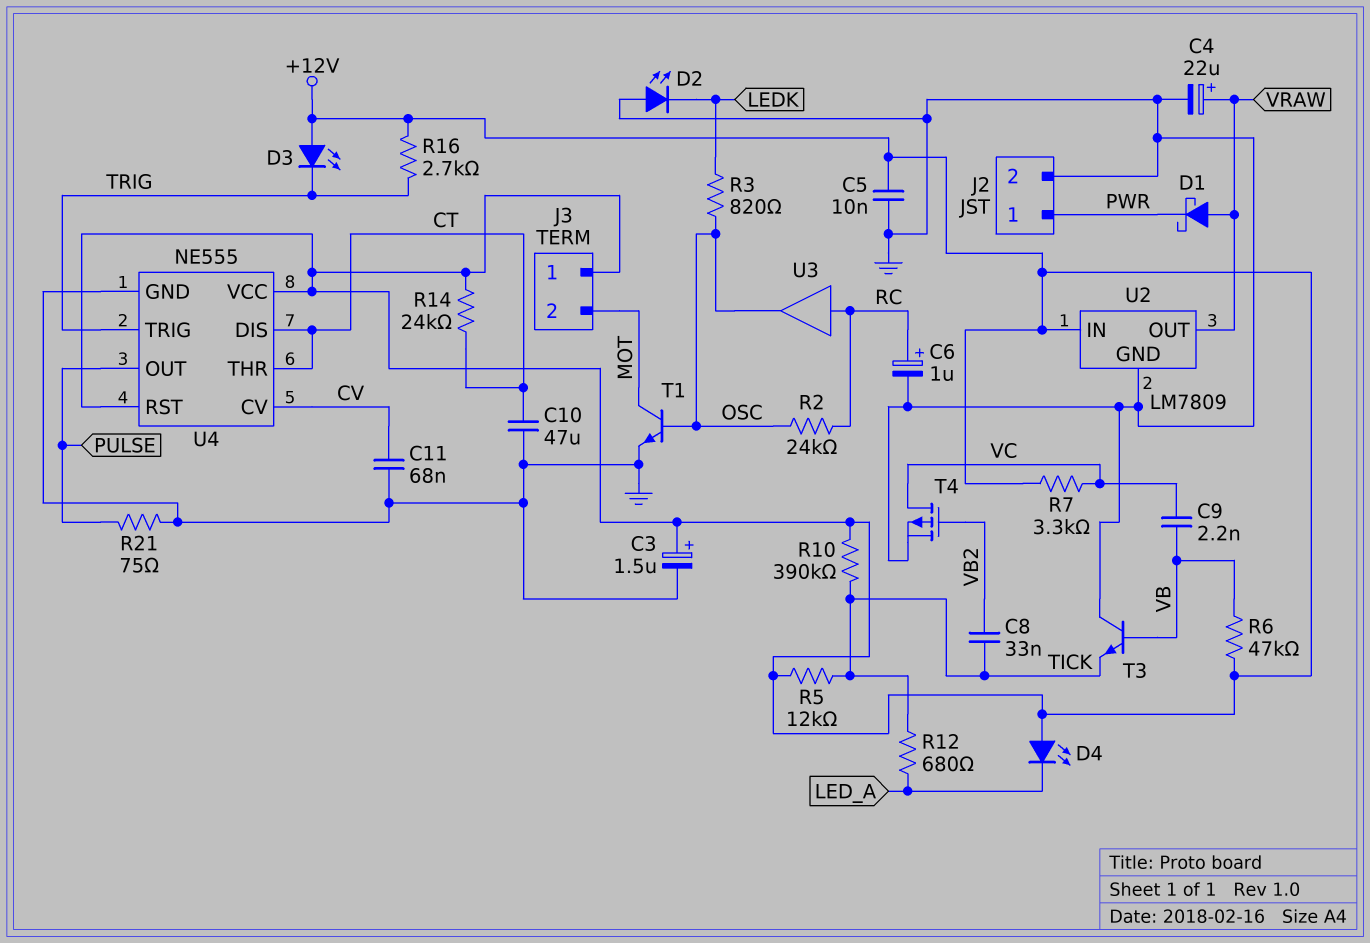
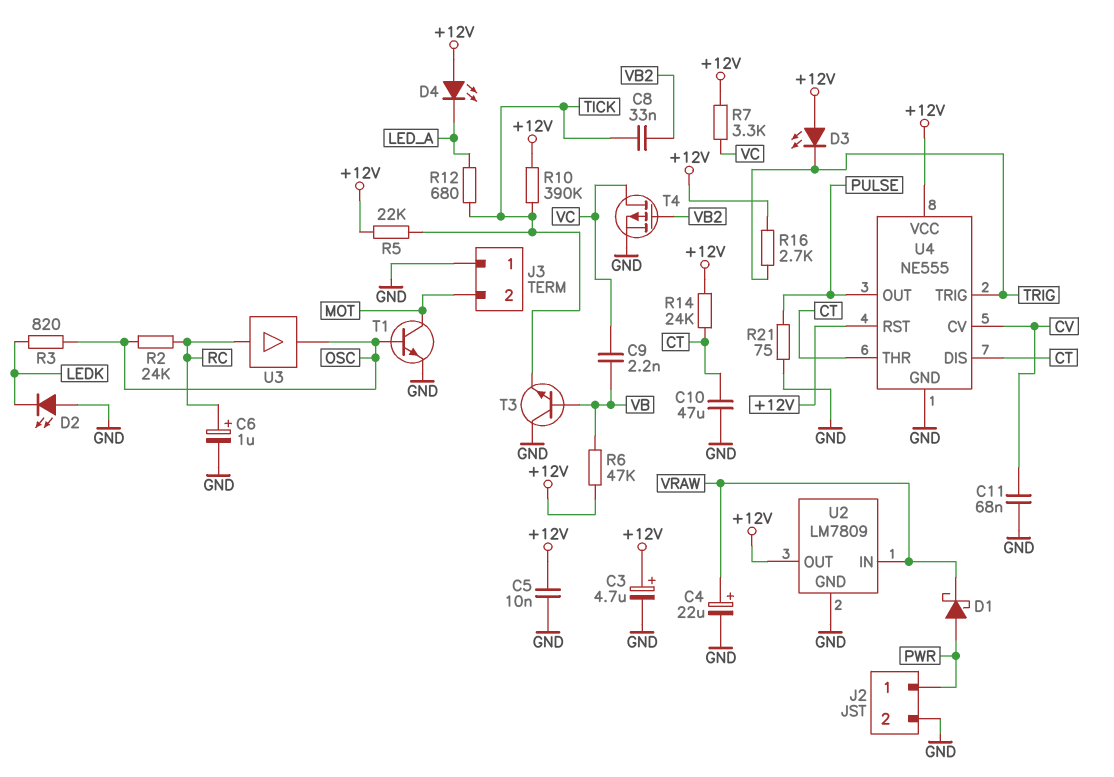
C3: 1.5uF (plus +12V, minus GND) -> 4.7uF (plus +12V, minus GND)
D1: schottky (A VRAW, K PWR) -> schottky (A PWR, K VRAW)
J3 pin 1: +12V -> GND
R5: 12k (+12V, TICK) -> 22k (+12V, TICK)
U2 pin IN: +12V -> VRAW
U2 pin OUT: VRAW -> +12V

